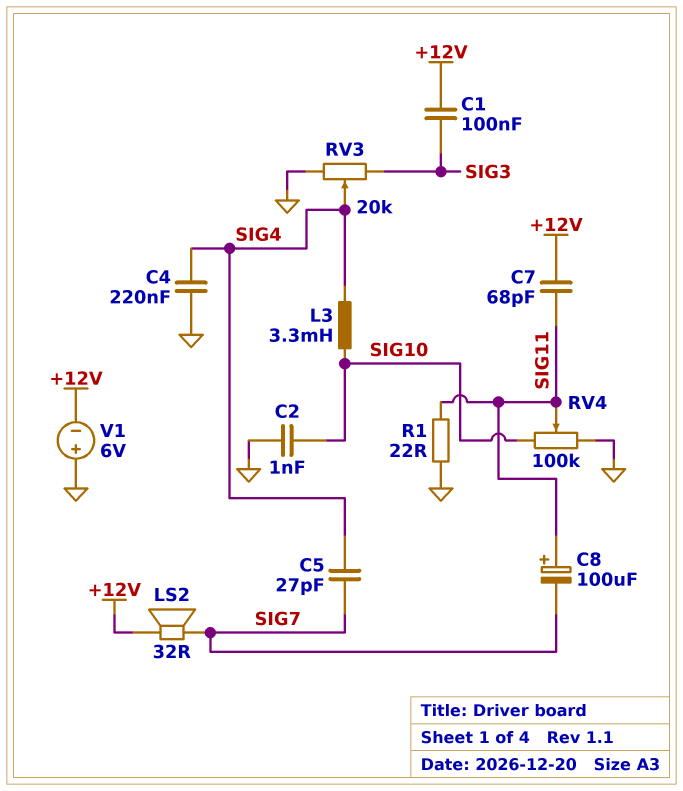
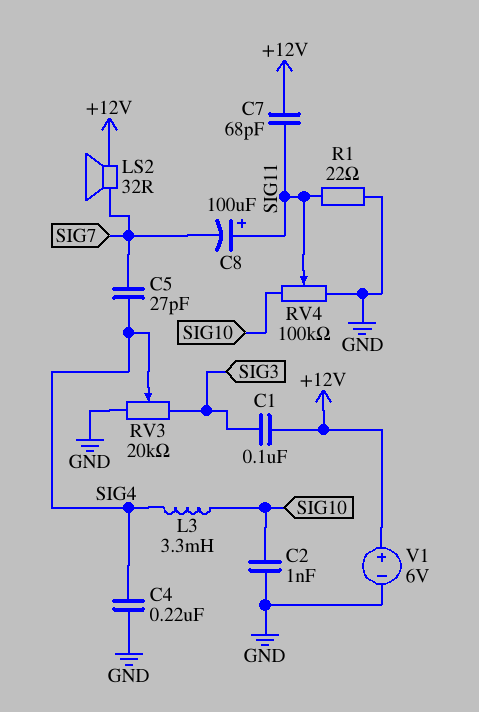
V1: 6V (plus GND, minus +12V) -> 6V (plus +12V, minus GND)

